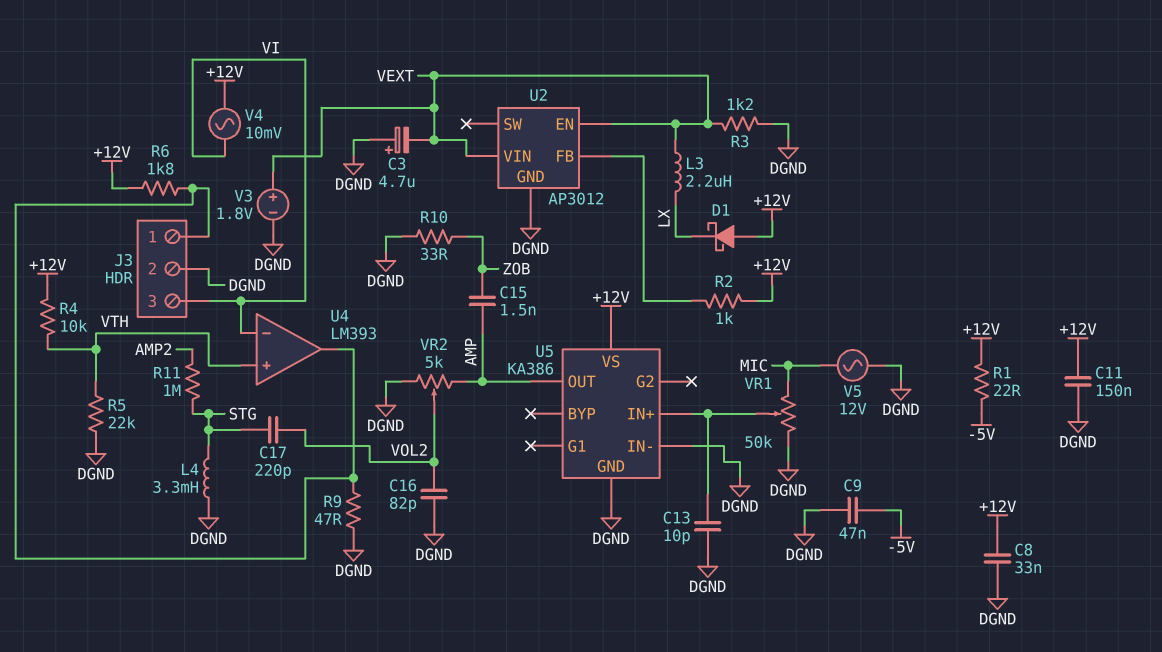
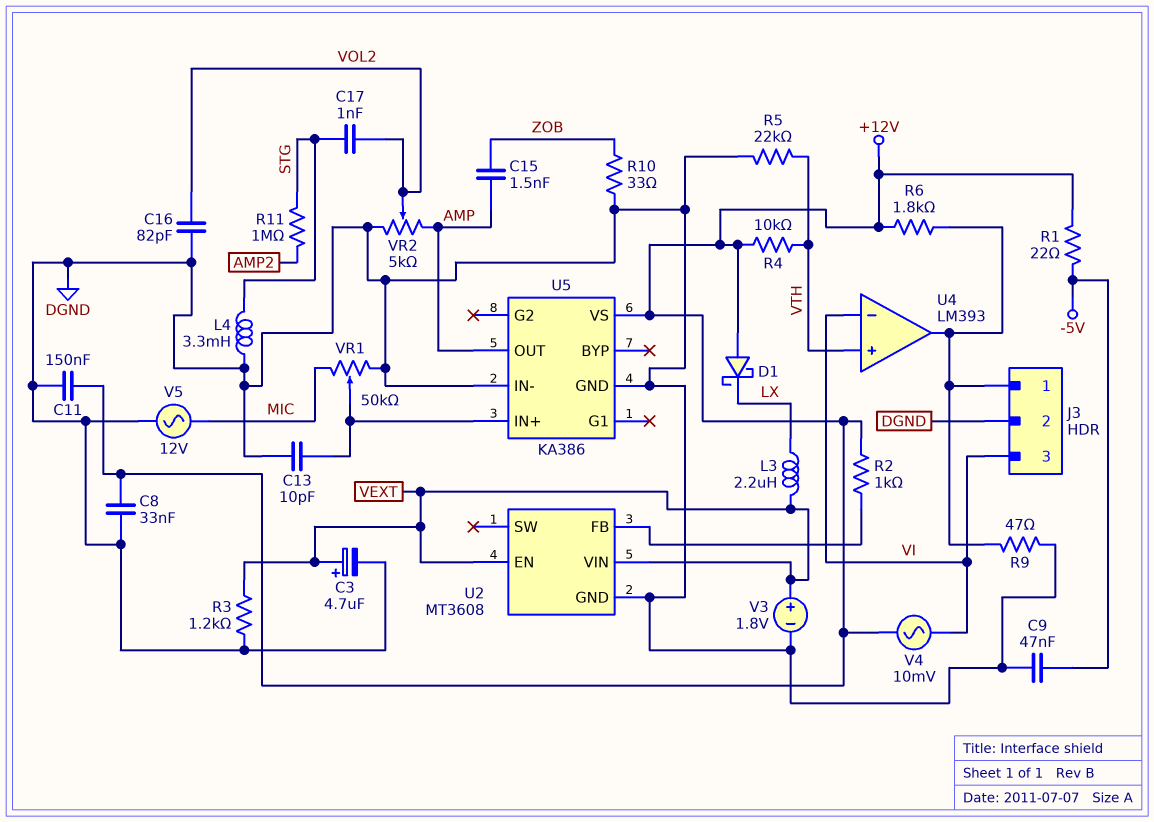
C3: 4.7uF (plus DGND, minus VEXT) -> 4.7uF (plus VEXT, minus DGND)
C17: 220pF (STG, VOL2) -> 1nF (STG, VOL2)
U2: AP3012 -> MT3608

